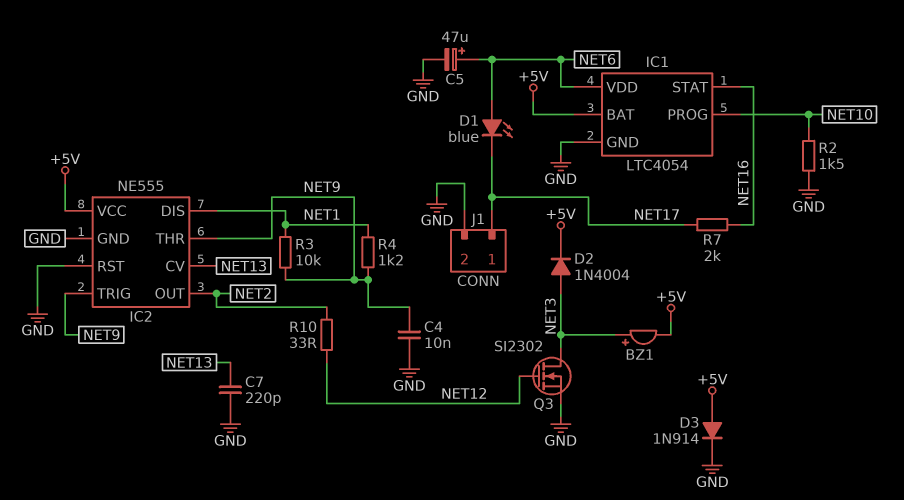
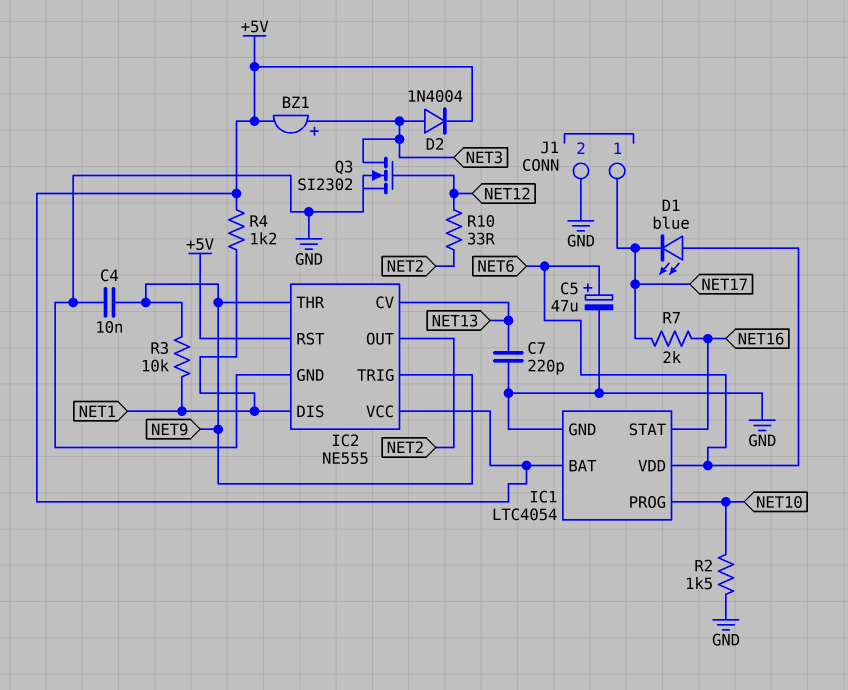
D3: diode 1N914 (A +5V, K GND) -> none
IC2 pin RST: GND -> +5V
R4: 1.2k (NET1, NET9) -> 1.2k (+5V, NET1)

